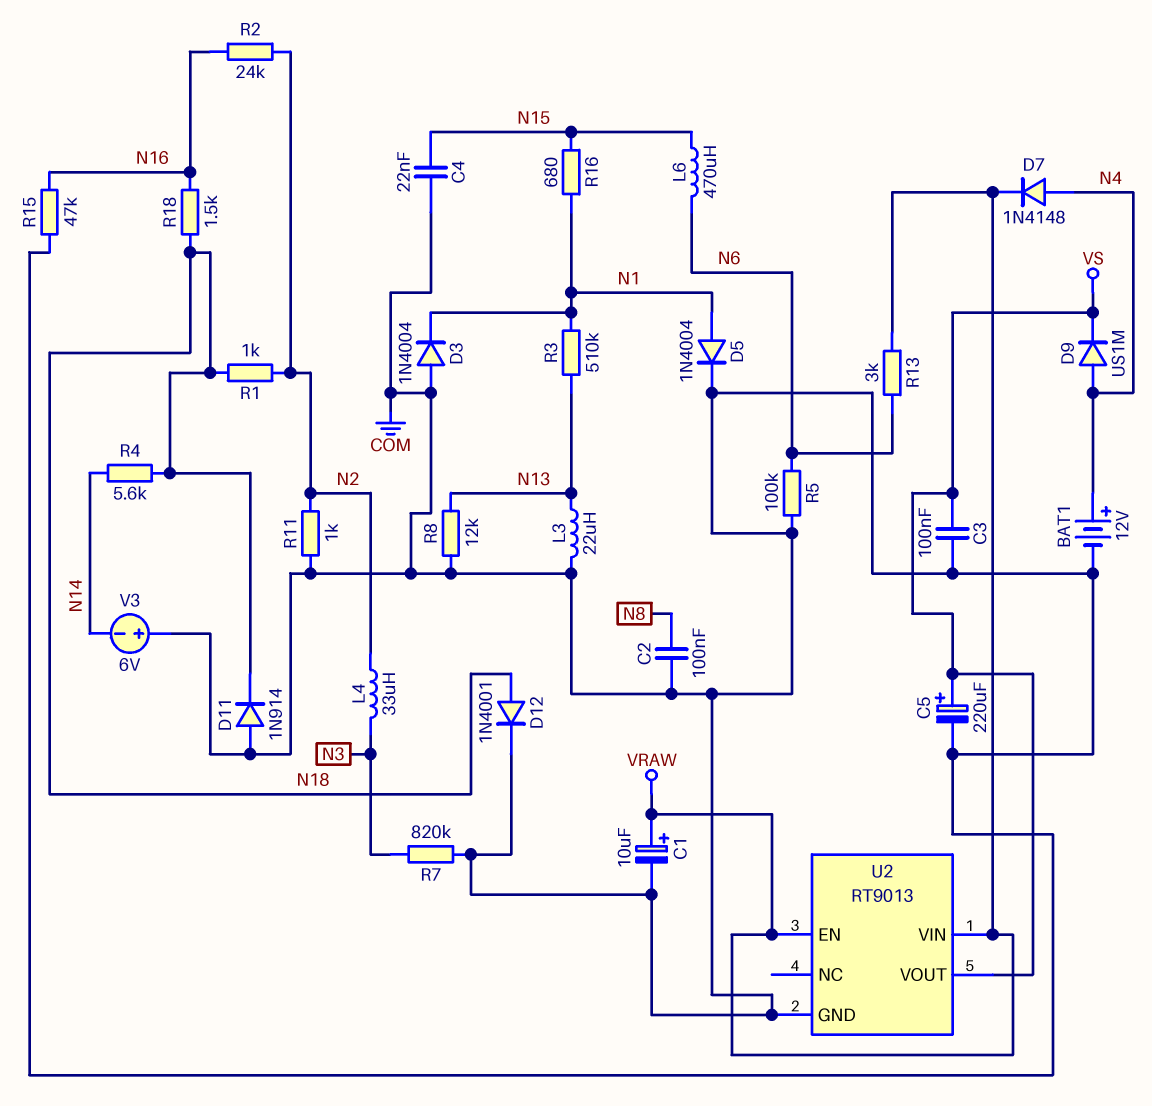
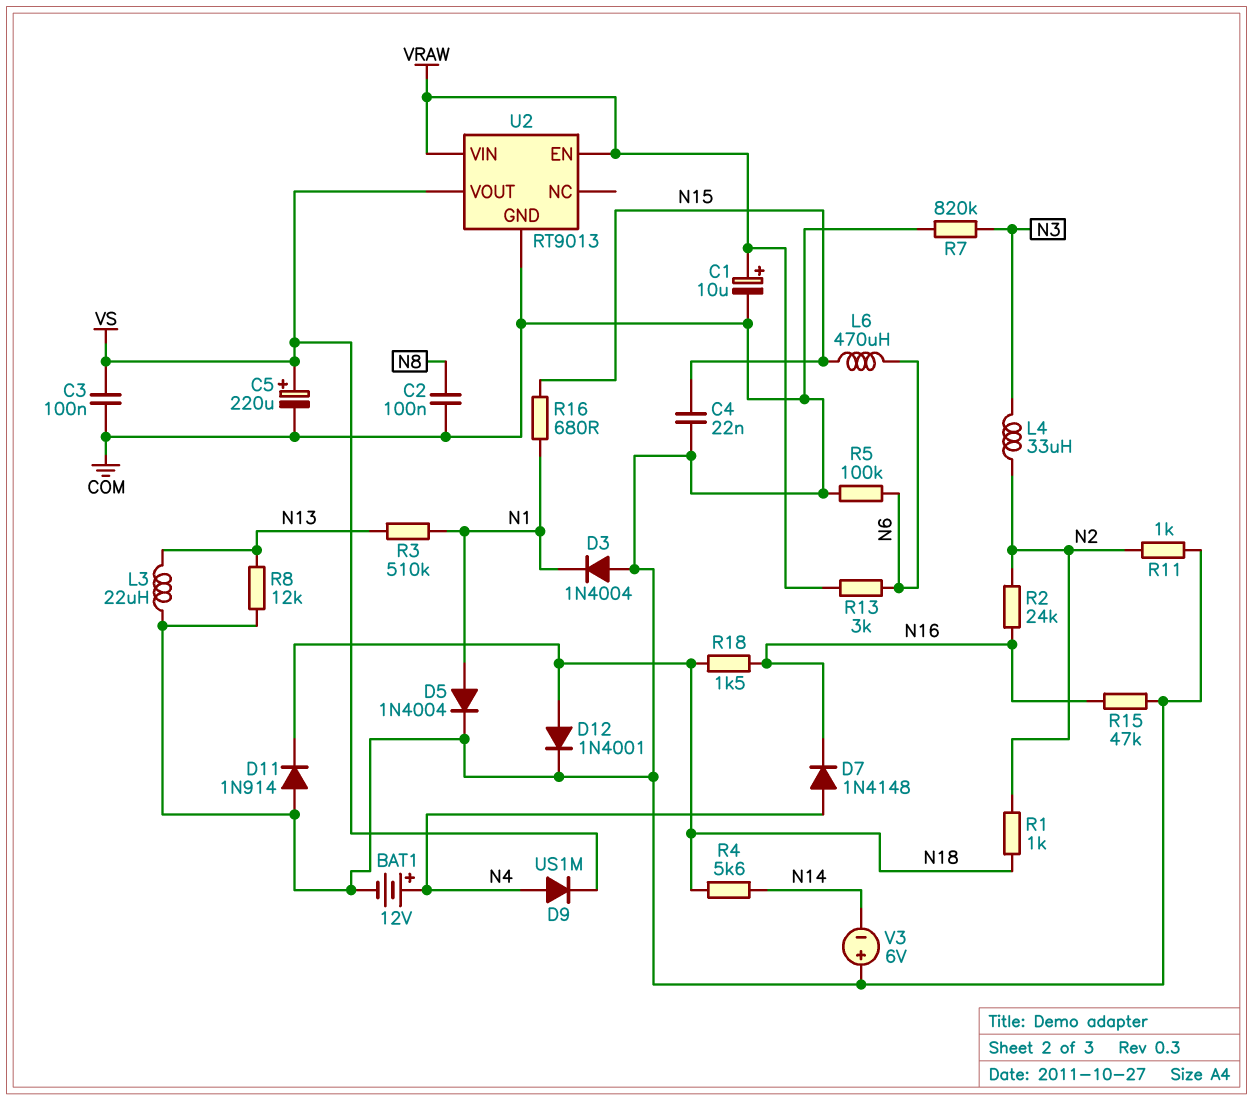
D7: diode 1N4148 (A N4, K VRAW) -> diode 1N4148 (A N4, K N16)

